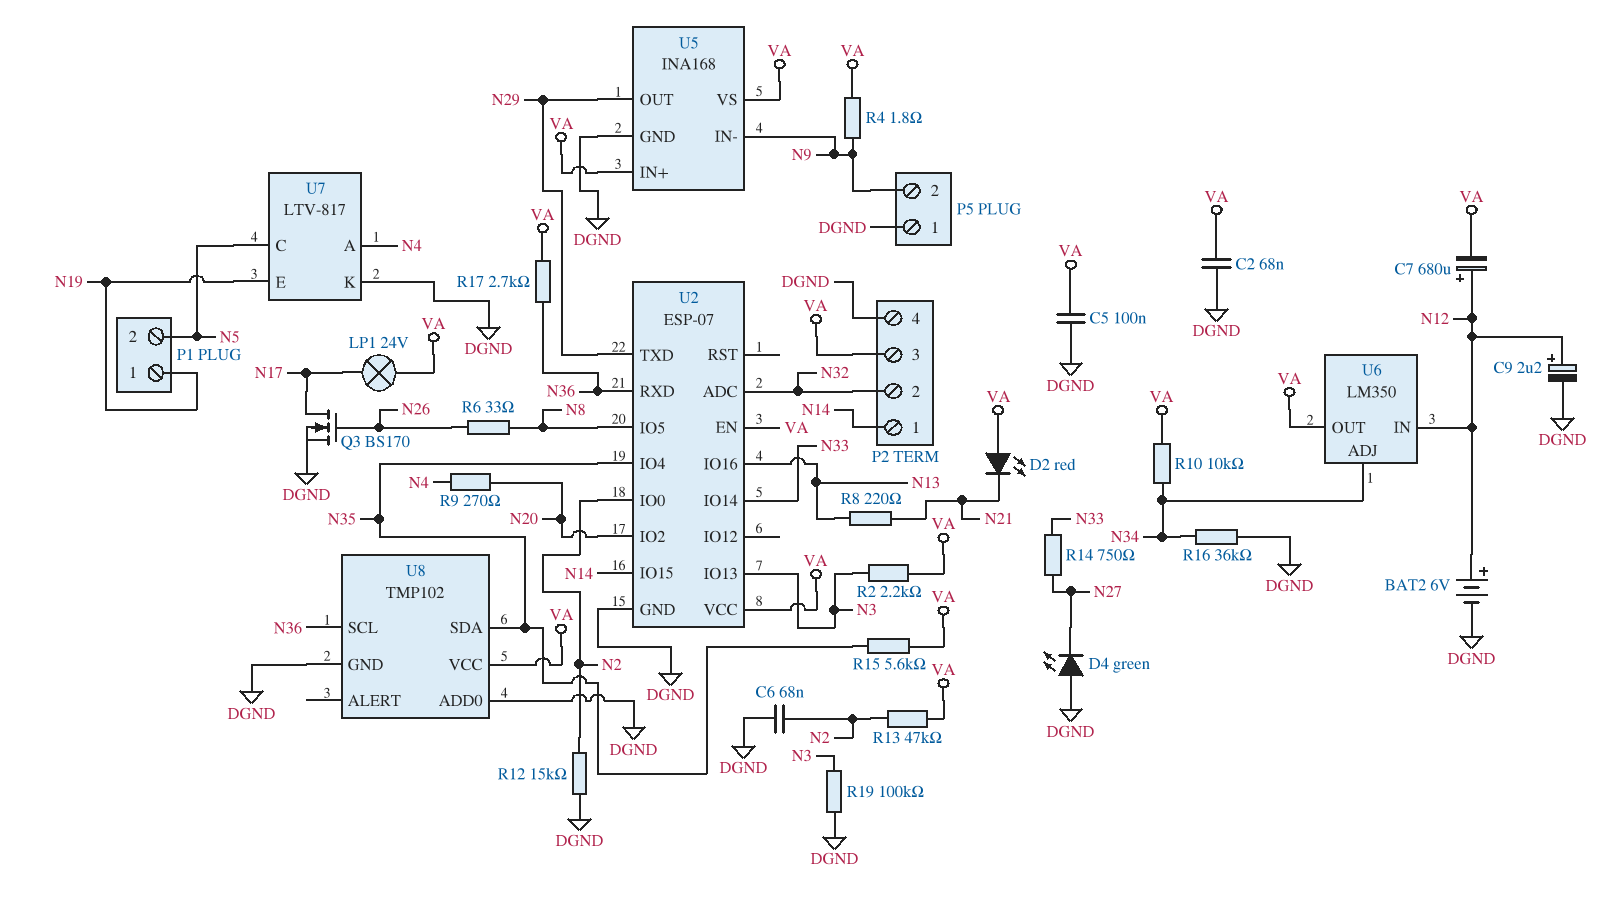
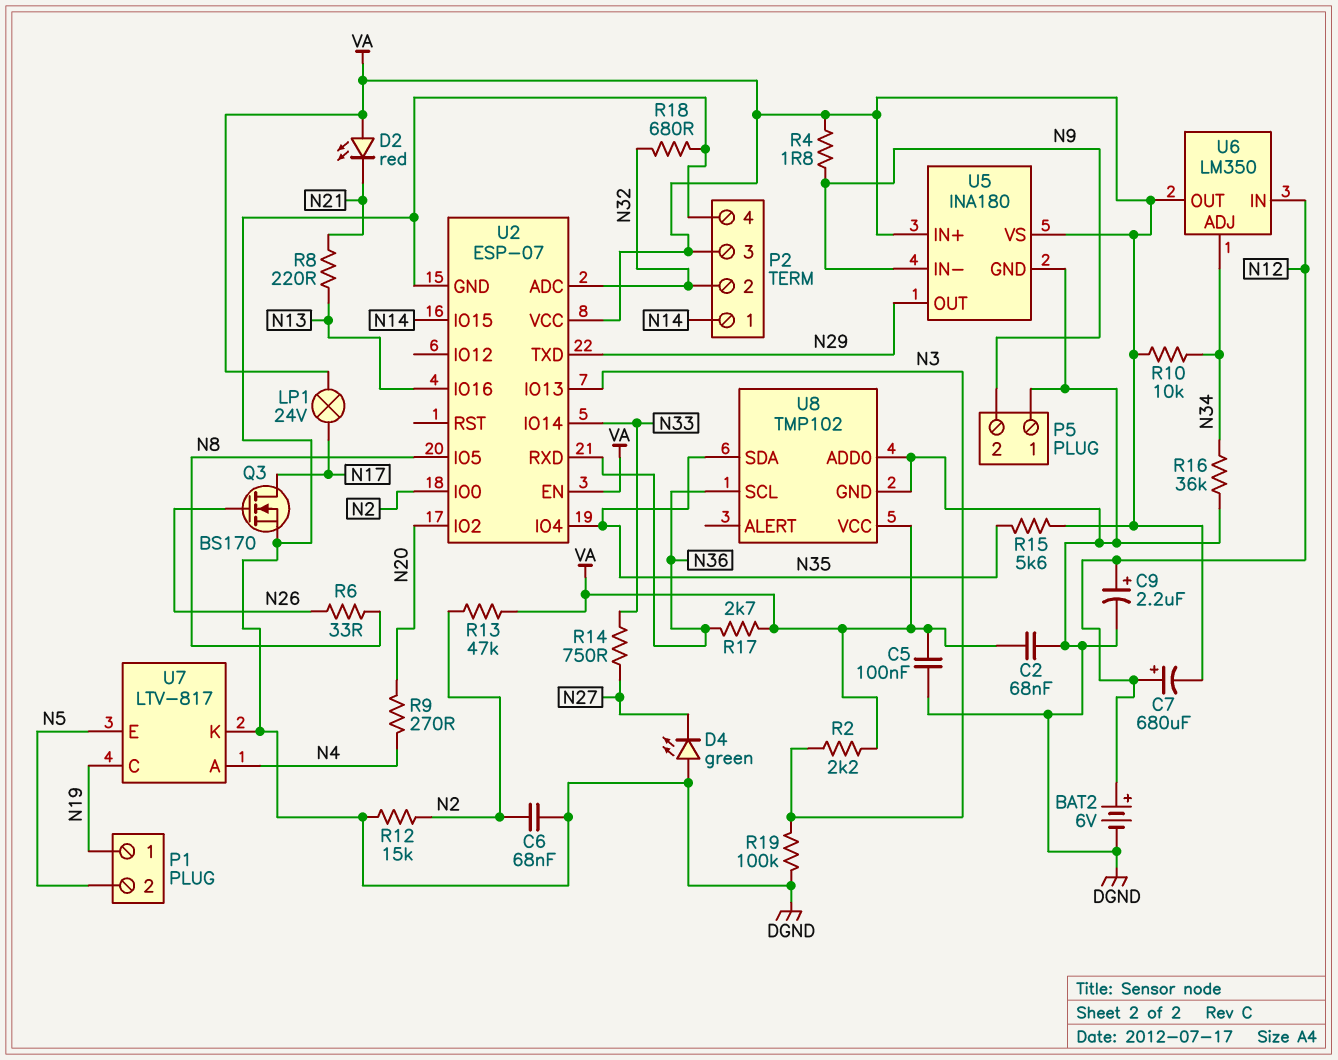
R18: none -> 680 (DGND, N32)
U5: INA168 -> INA180
U7 pin C: N5 -> N19
U7 pin E: N19 -> N5

